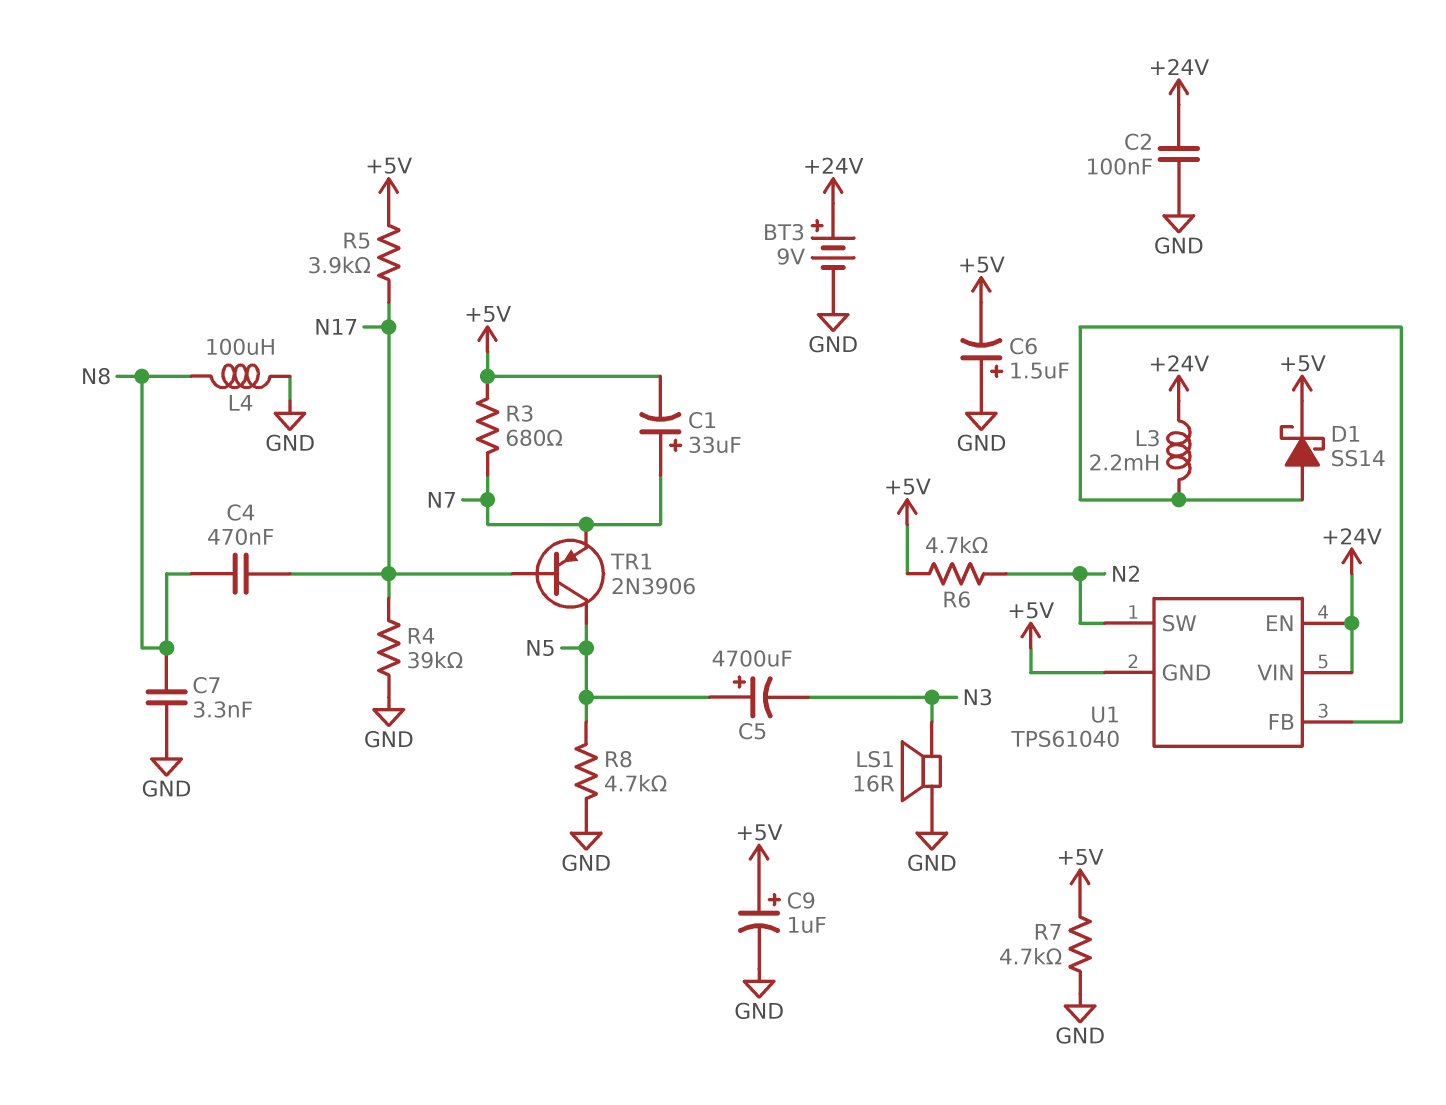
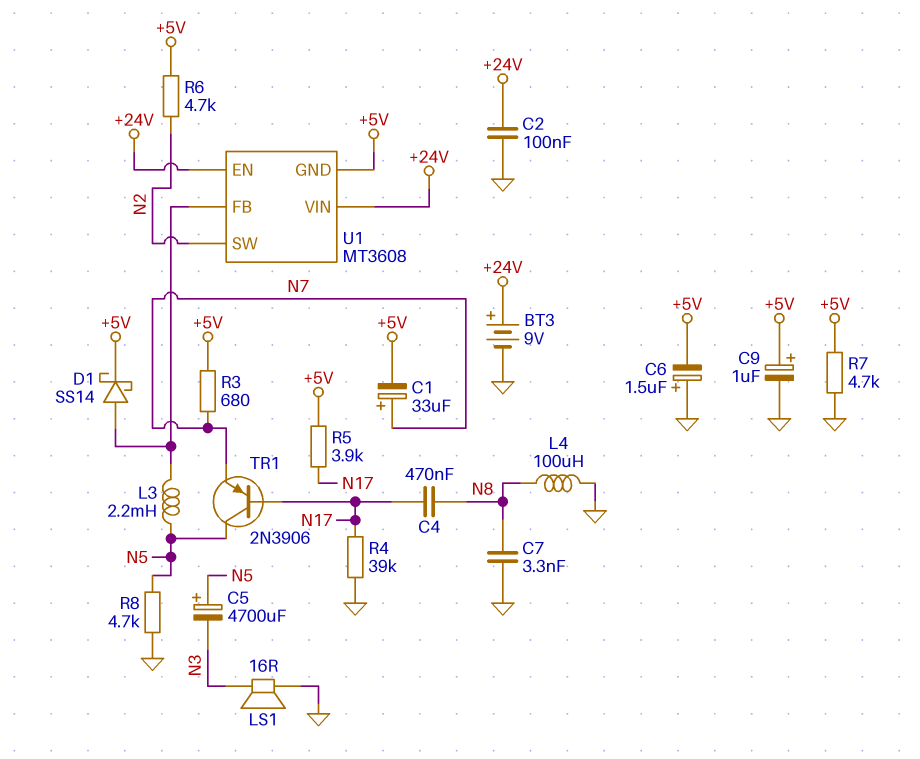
L3: 2.2mH (+24V, U1/FB) -> 2.2mH (N5, U1/FB)
U1: TPS61040 -> MT3608

